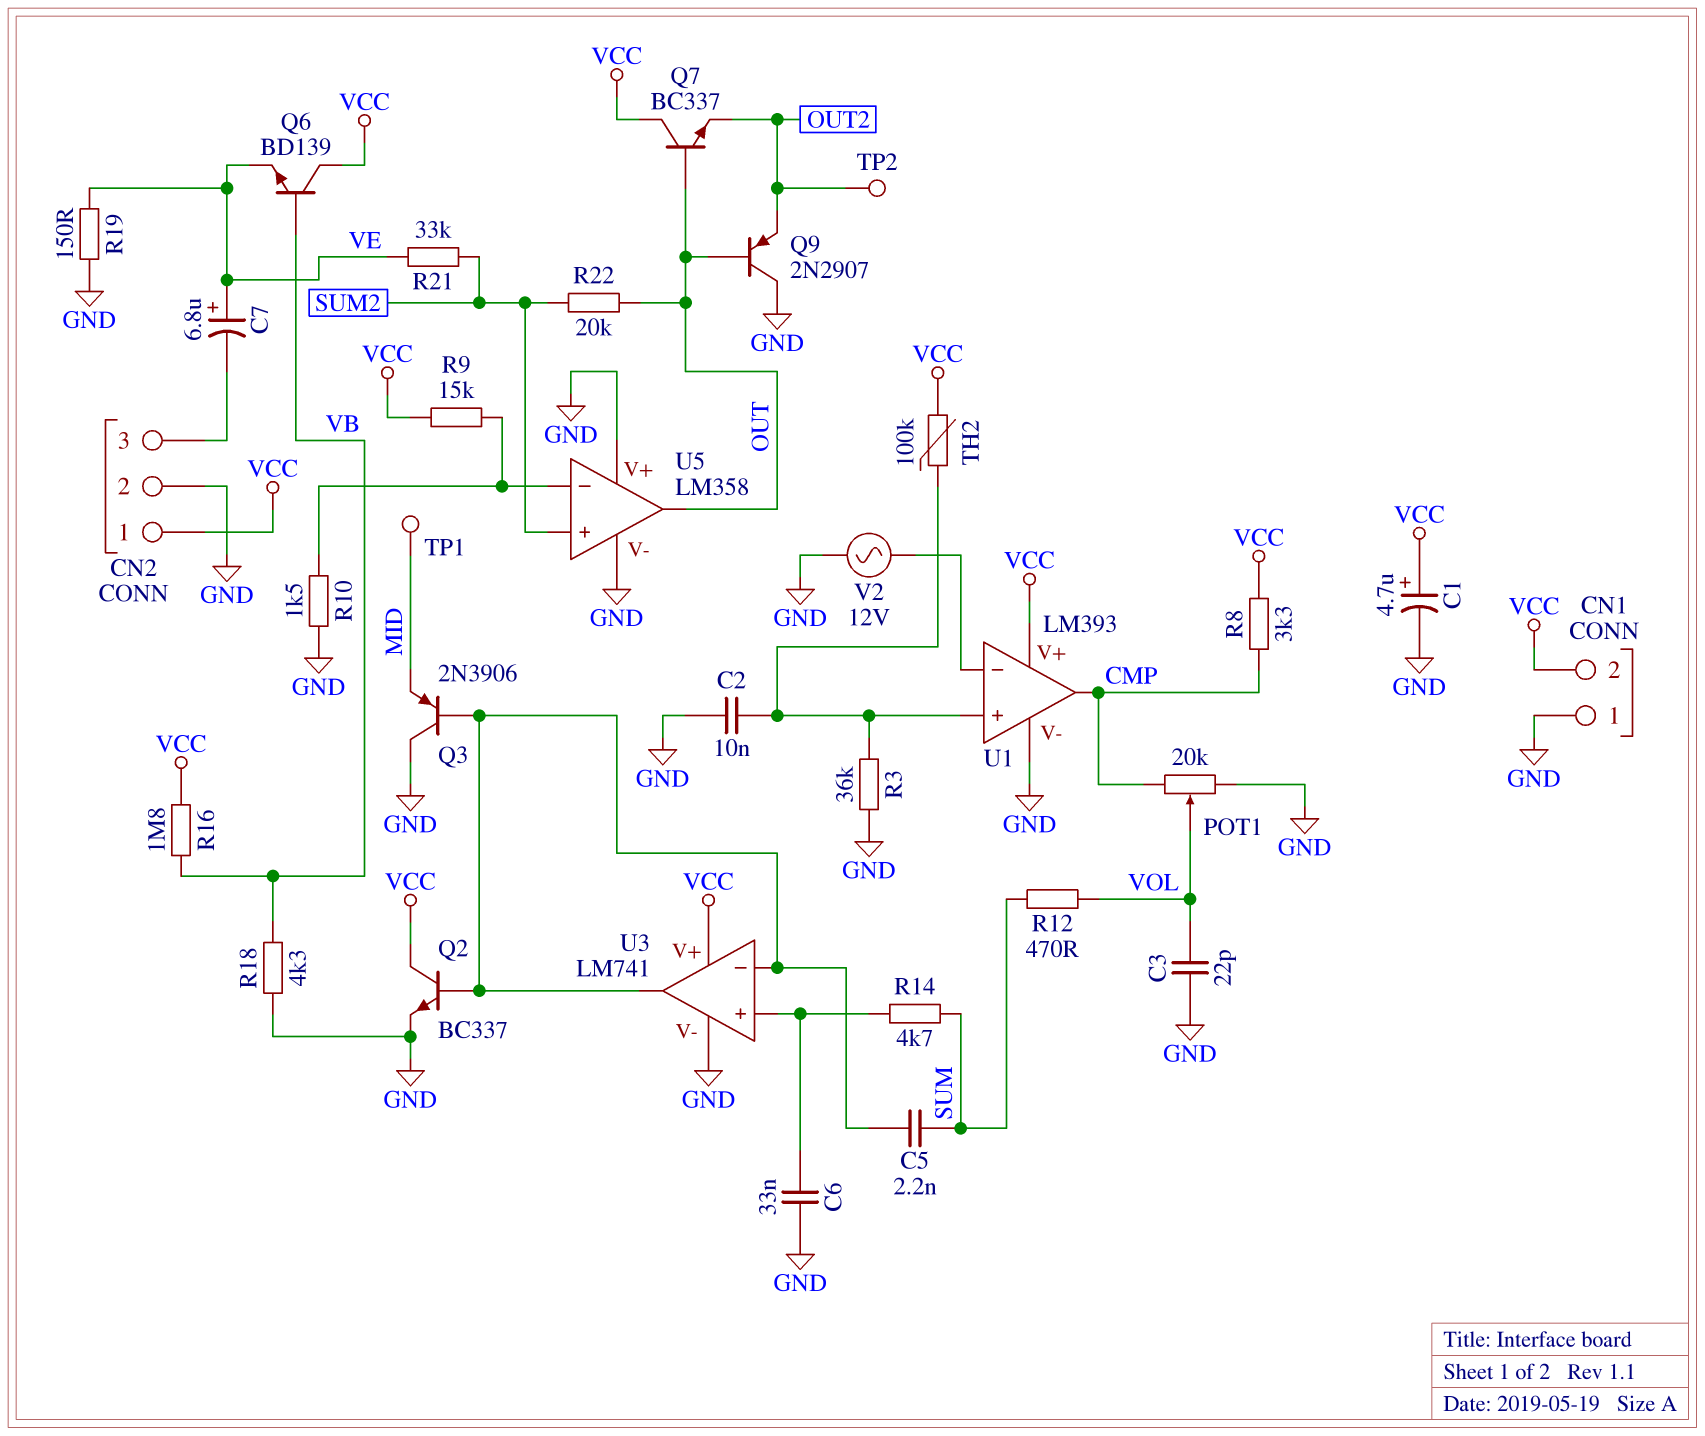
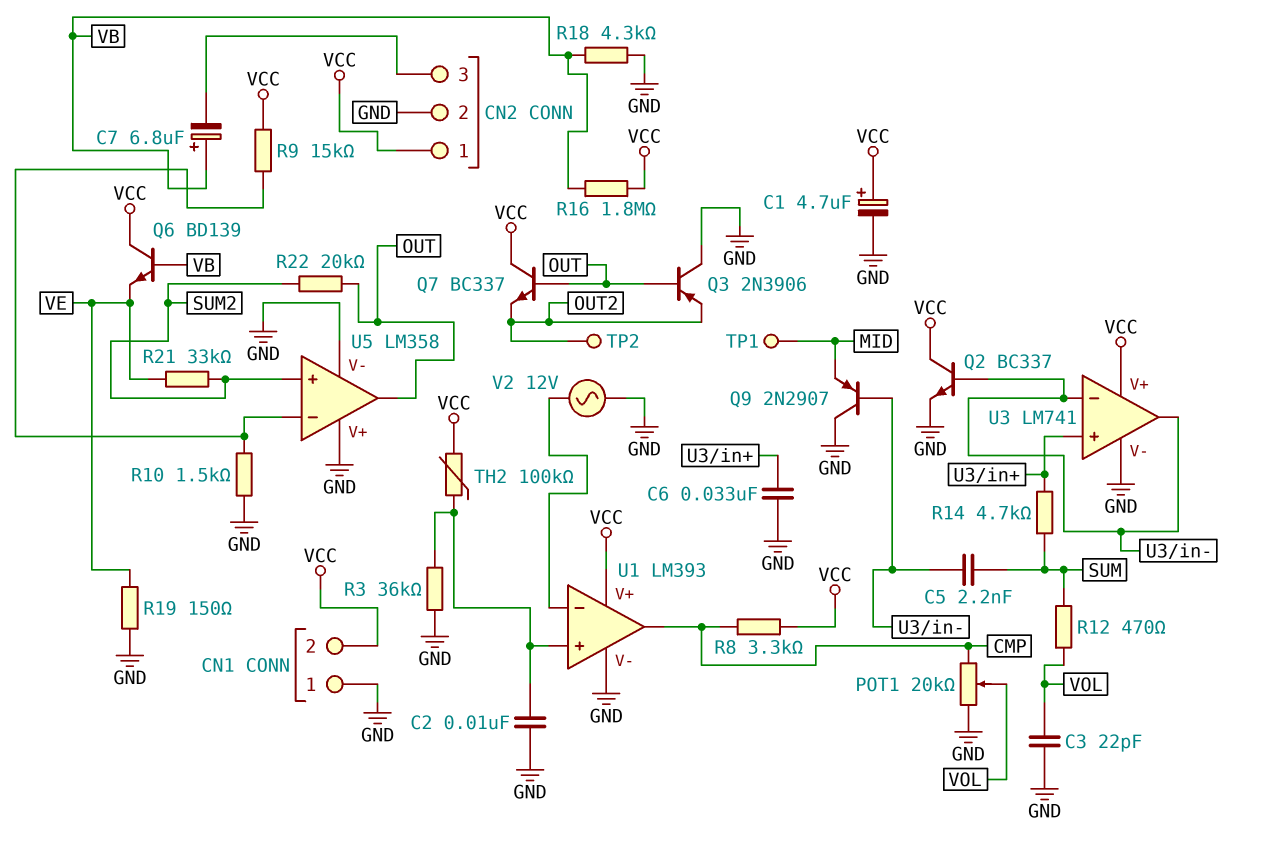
C7: 6.8uF (plus VE, minus CN2/3) -> 6.8uF (plus VB, minus CN2/3)
Q3: PNP 2N3906 (B U3/in-, C GND, E MID) -> PNP 2N3906 (B OUT, C GND, E OUT2)
Q9: PNP 2N2907 (B OUT, C GND, E OUT2) -> PNP 2N2907 (B U3/in-, C GND, E MID)

